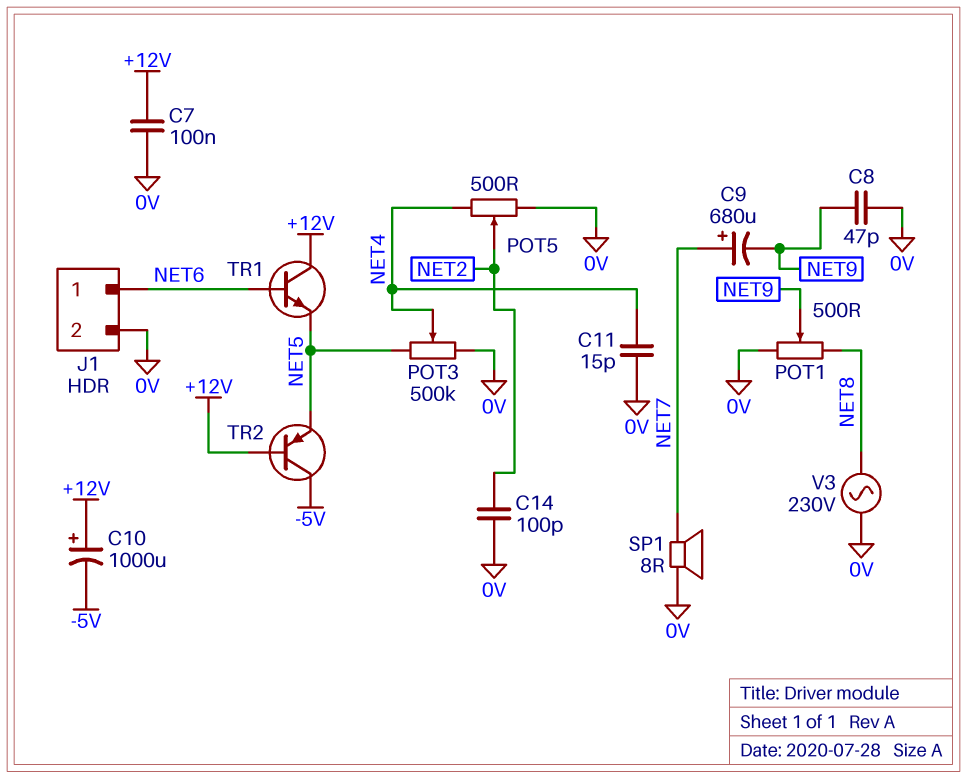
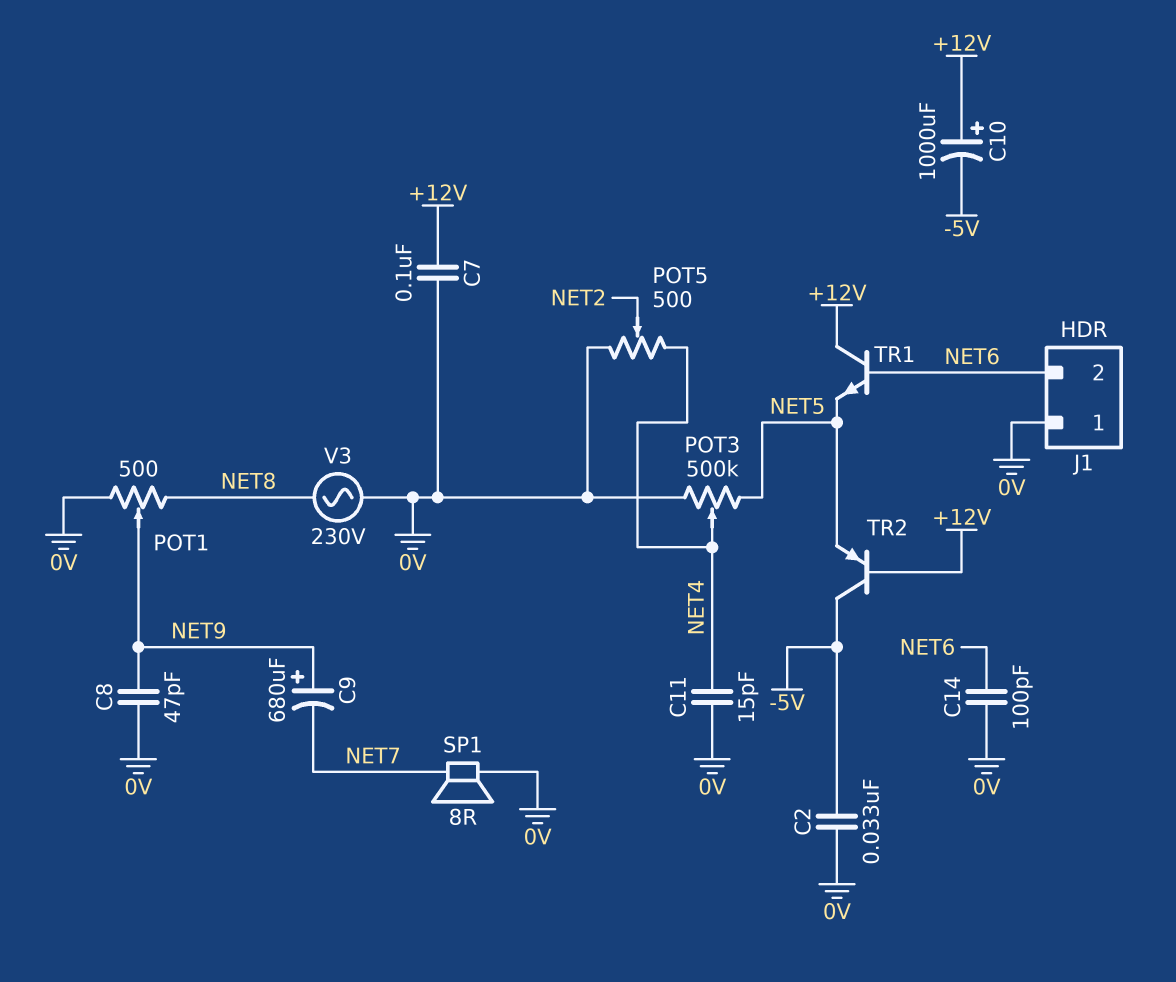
C2: none -> 33nF (-5V, 0V)
C9: 680uF (plus NET7, minus NET9) -> 680uF (plus NET9, minus NET7)
C14: 100pF (0V, NET2) -> 100pF (0V, NET6)
J1 pin 1: NET6 -> 0V
J1 pin 2: 0V -> NET6

